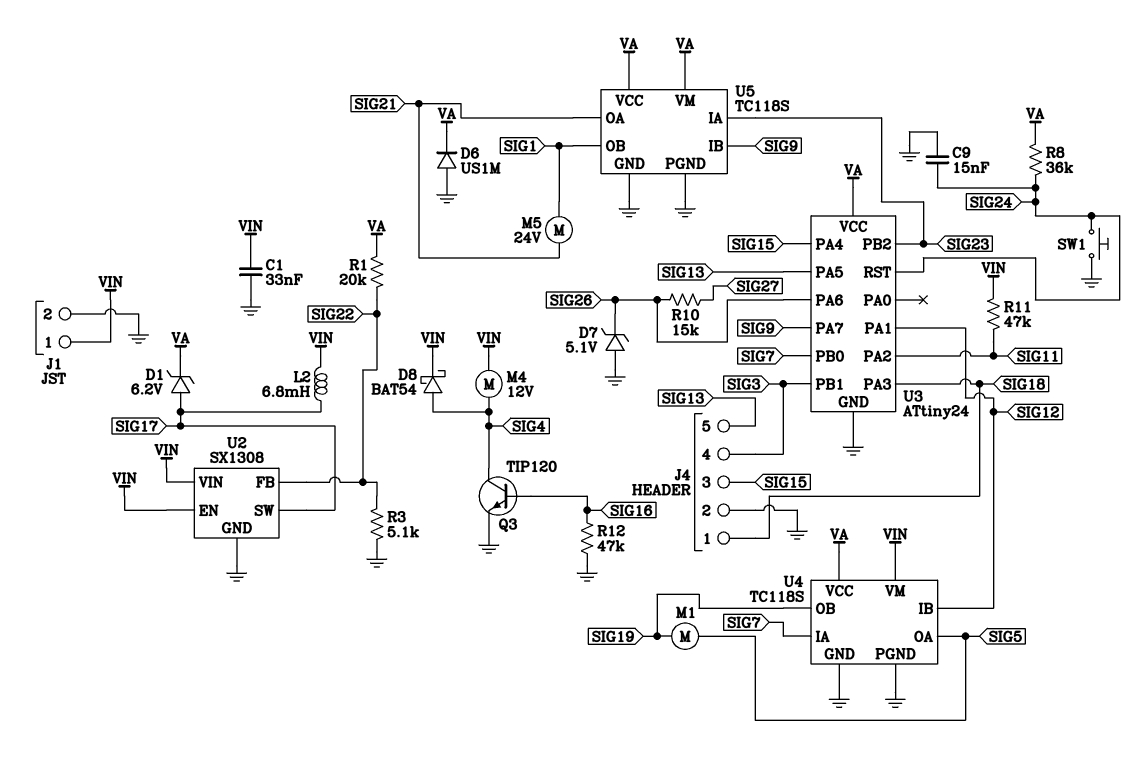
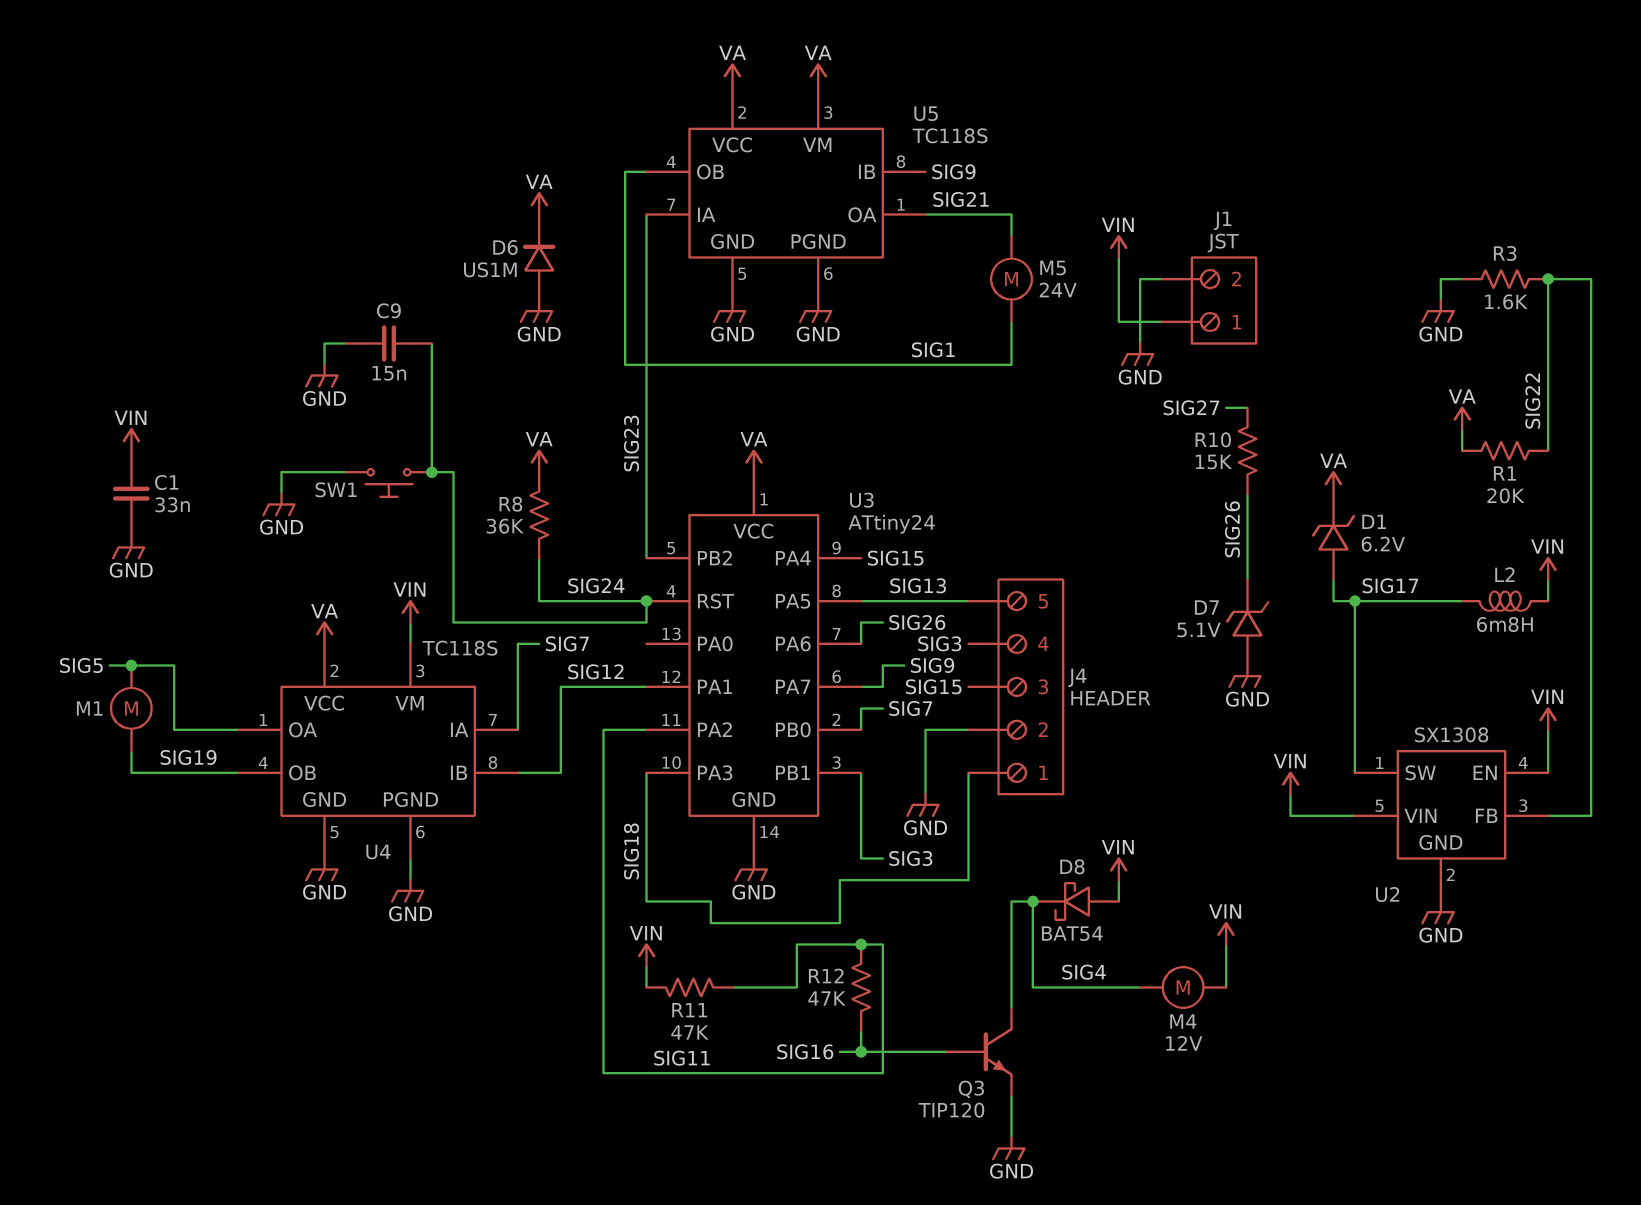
D8: schottky BAT54 (A SIG4, K VIN) -> schottky BAT54 (A VIN, K SIG4)
R3: 5.1k (GND, SIG22) -> 1.6k (GND, SIG22)
R12: 47k (GND, SIG16) -> 47k (SIG11, SIG16)

